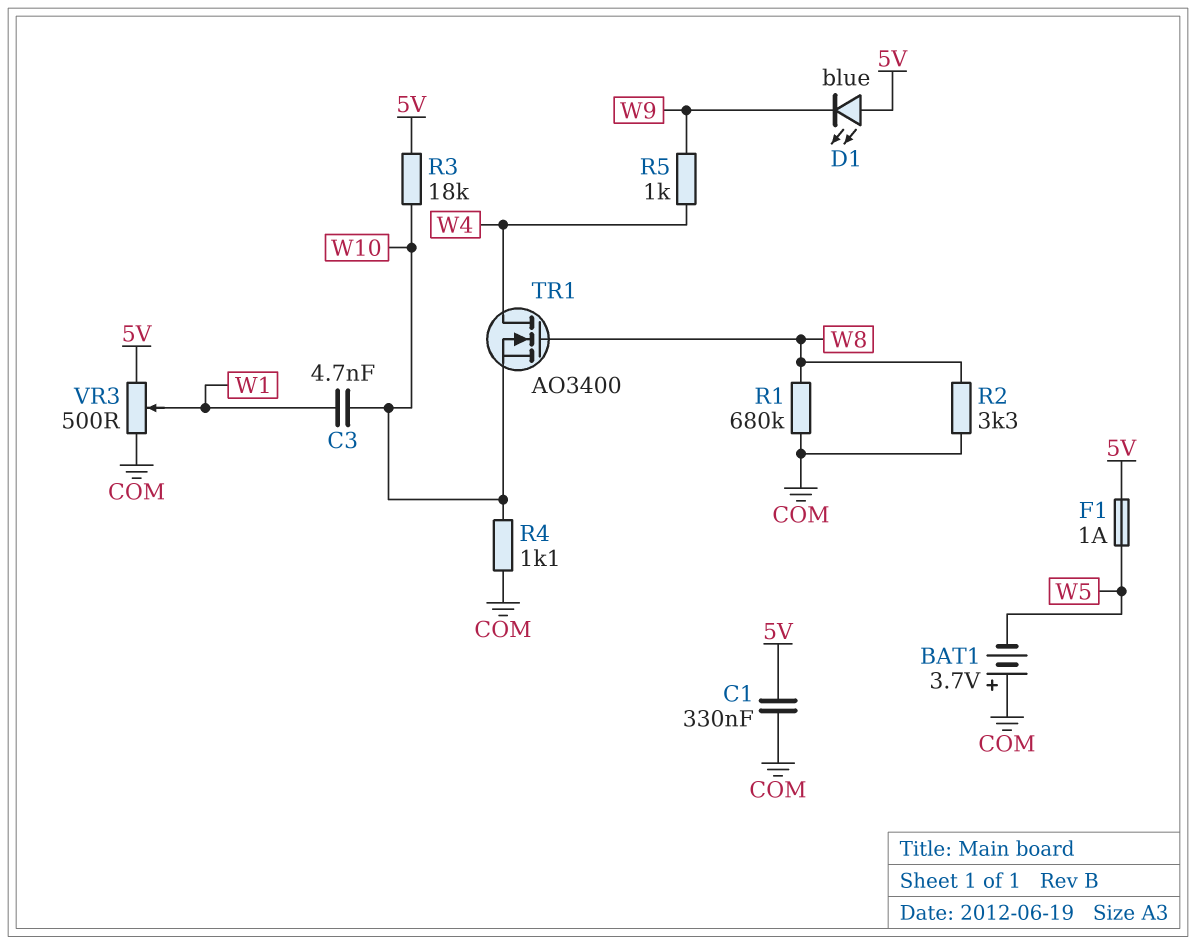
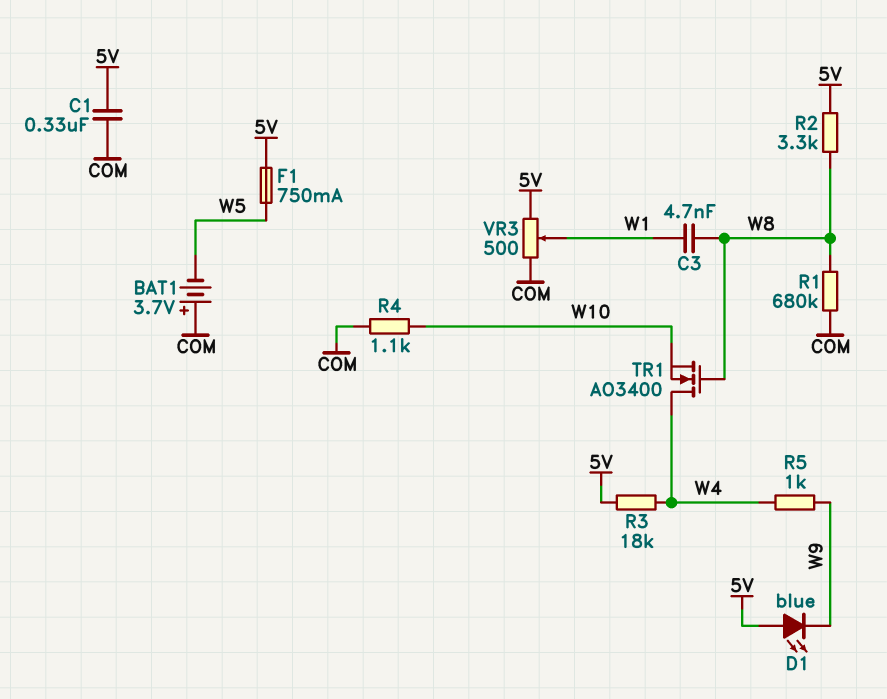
C3: 4.7nF (W1, W10) -> 4.7nF (W1, W8)
F1: 1A (5V, W5) -> 750mA (5V, W5)
R2: 3.3k (COM, W8) -> 3.3k (5V, W8)
R3: 18k (5V, W10) -> 18k (5V, W4)

